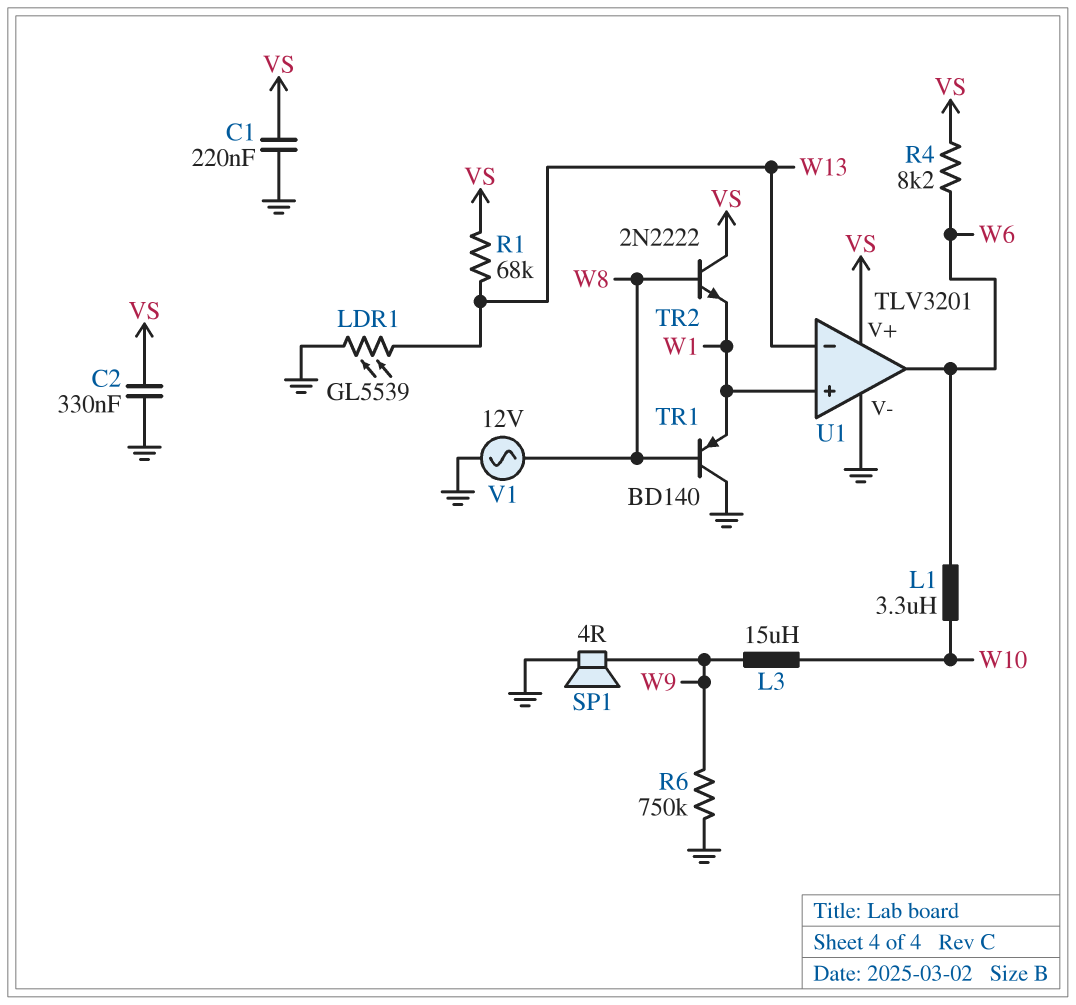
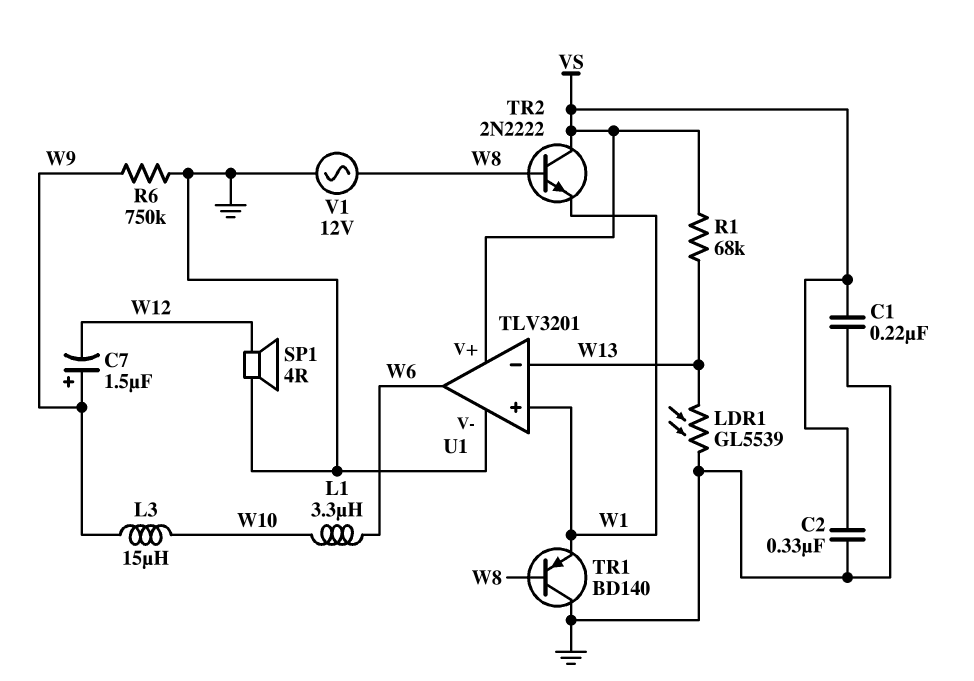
C7: none -> 1.5uF (plus W9, minus W12)
R4: 8.2k (VS, W6) -> none
SP1: speaker 4R (GND, W9) -> speaker 4R (GND, W12)

